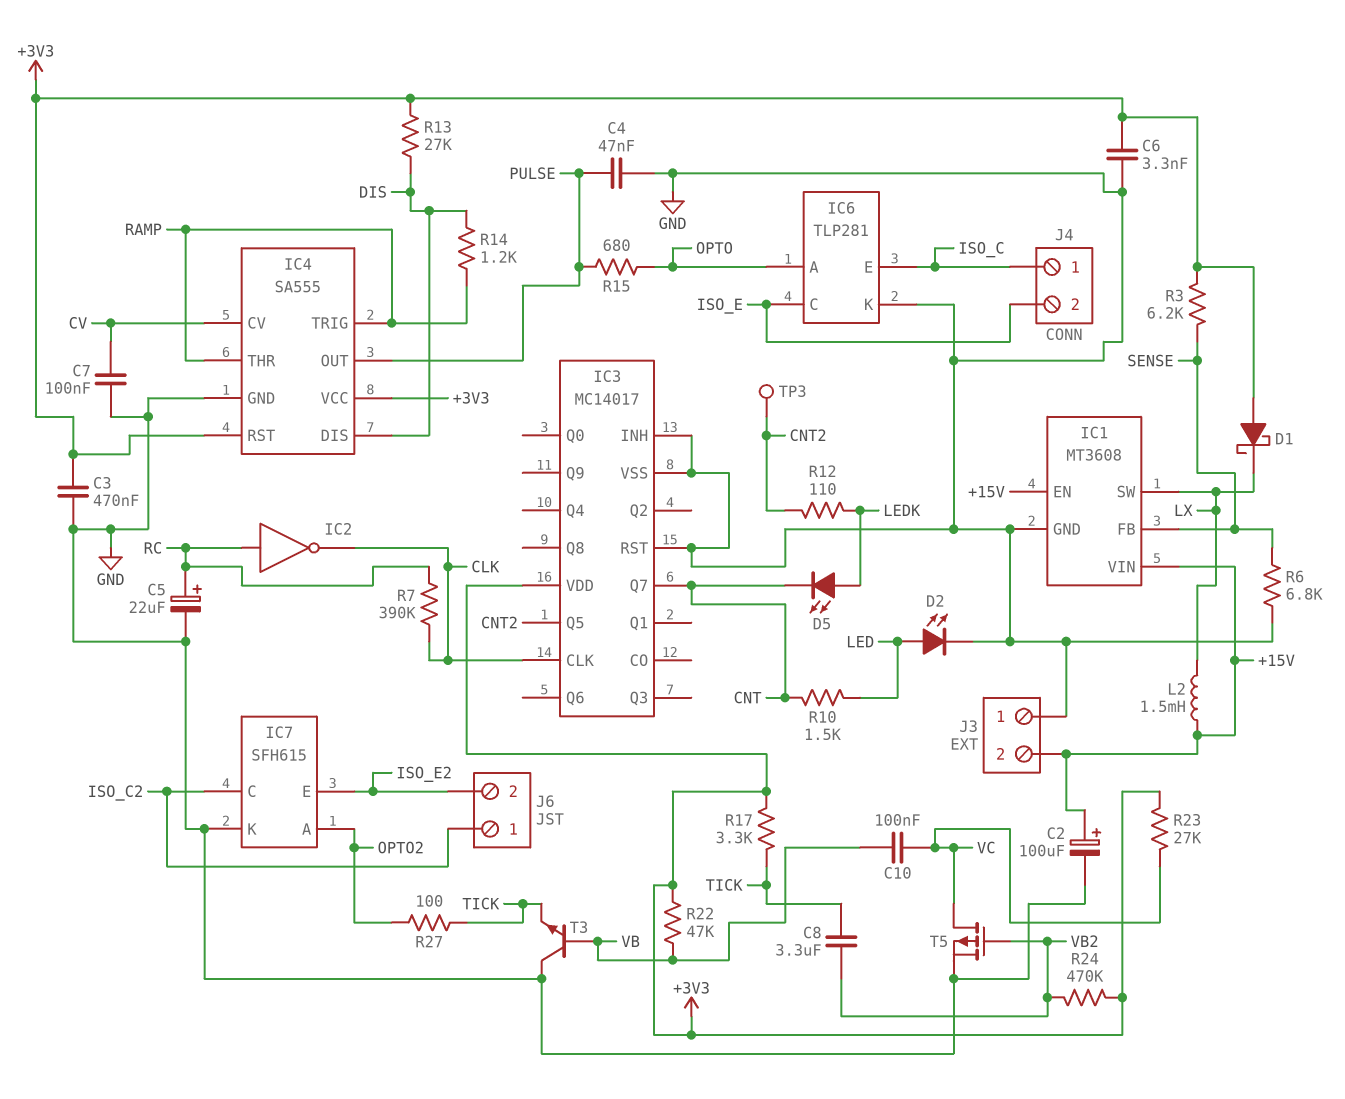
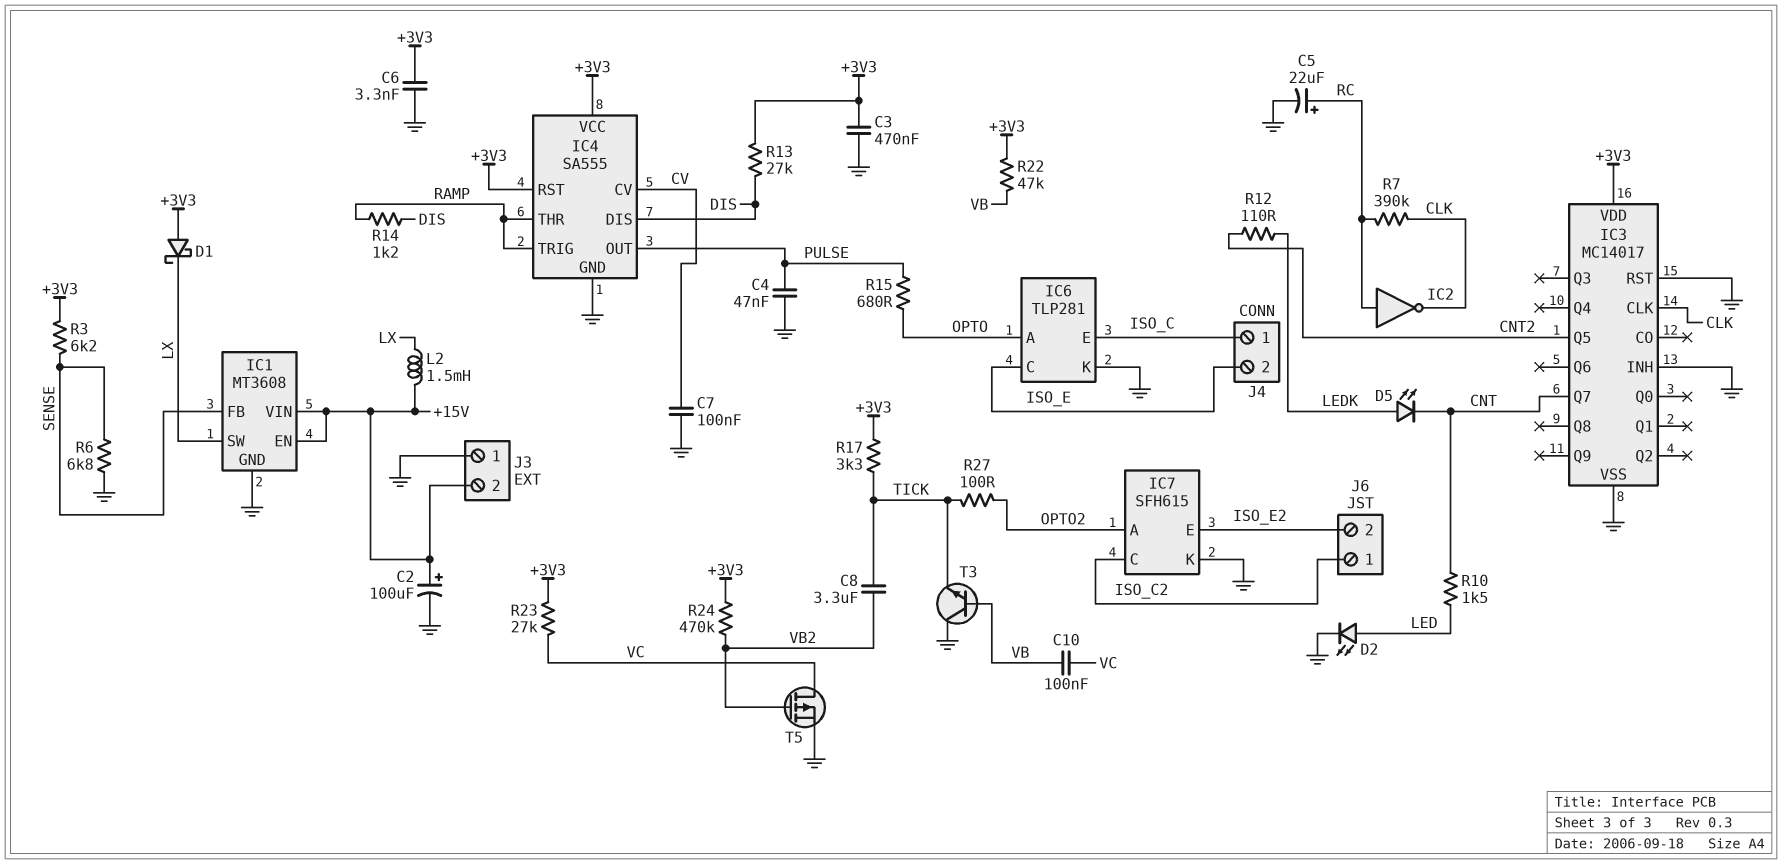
TP3: test point (CNT2) -> none

